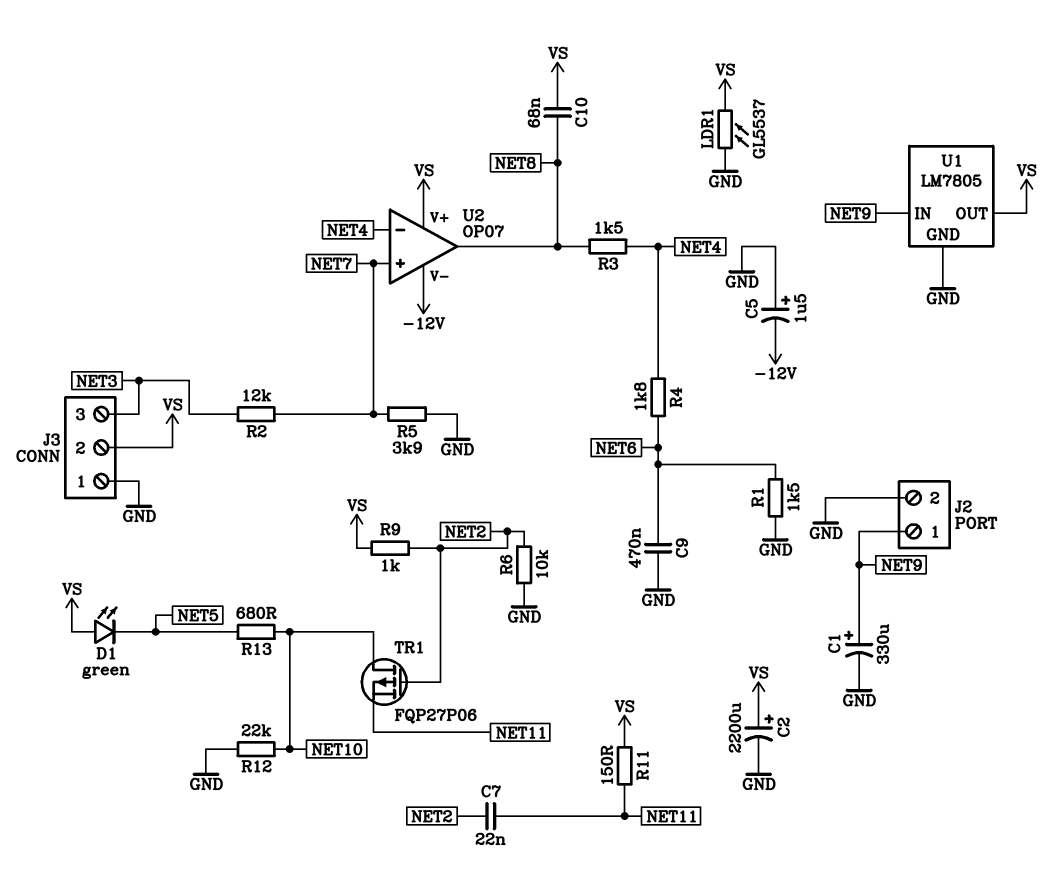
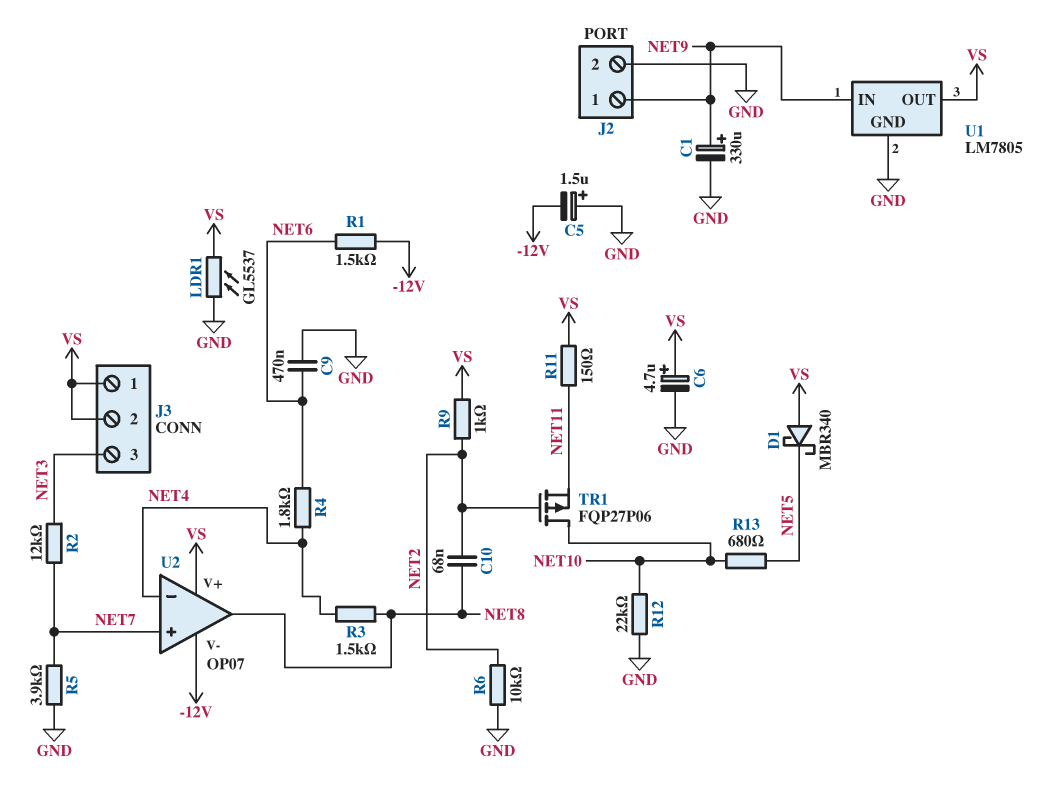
C2: 2200uF (plus VS, minus GND) -> none
C6: none -> 4.7uF (plus VS, minus GND)
C7: 22nF (NET2, NET11) -> none
C10: 68nF (NET8, VS) -> 68nF (NET2, NET8)
D1: LED green (A VS, K NET5) -> schottky MBR340 (A VS, K NET5)
J3 pin 1: GND -> VS
R1: 1.5k (GND, NET6) -> 1.5k (-12V, NET6)

